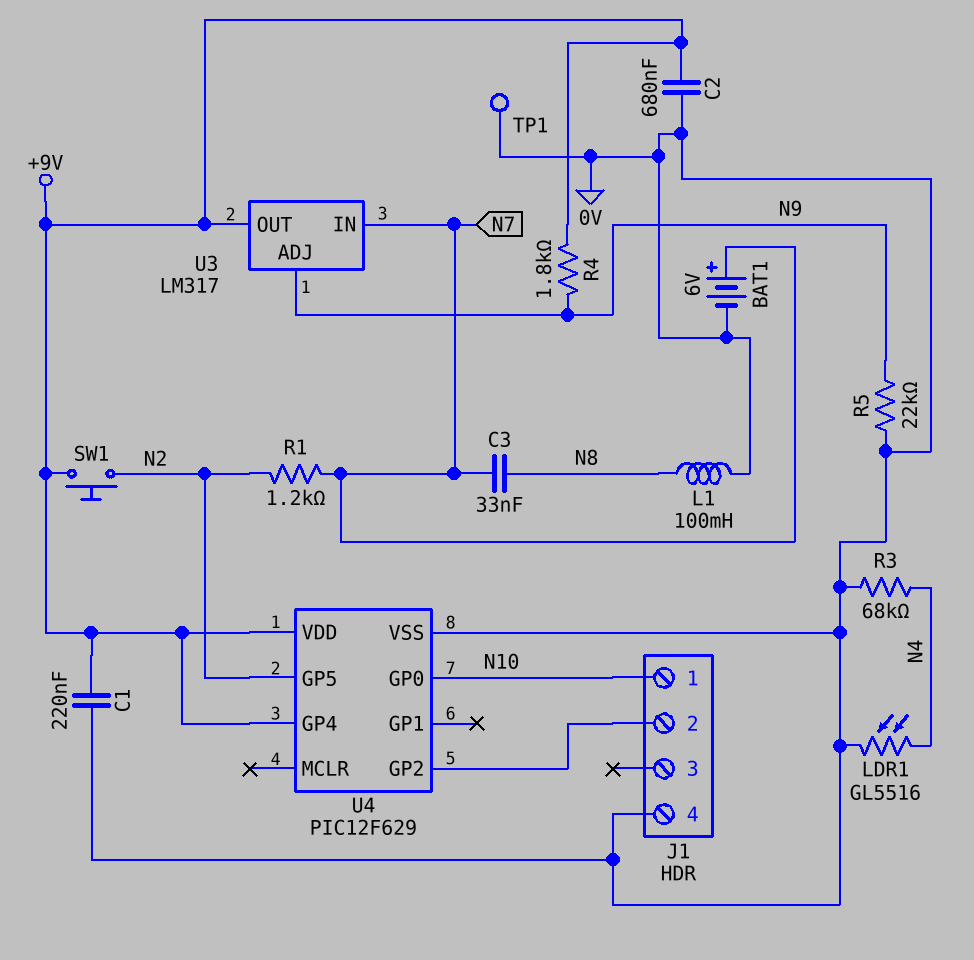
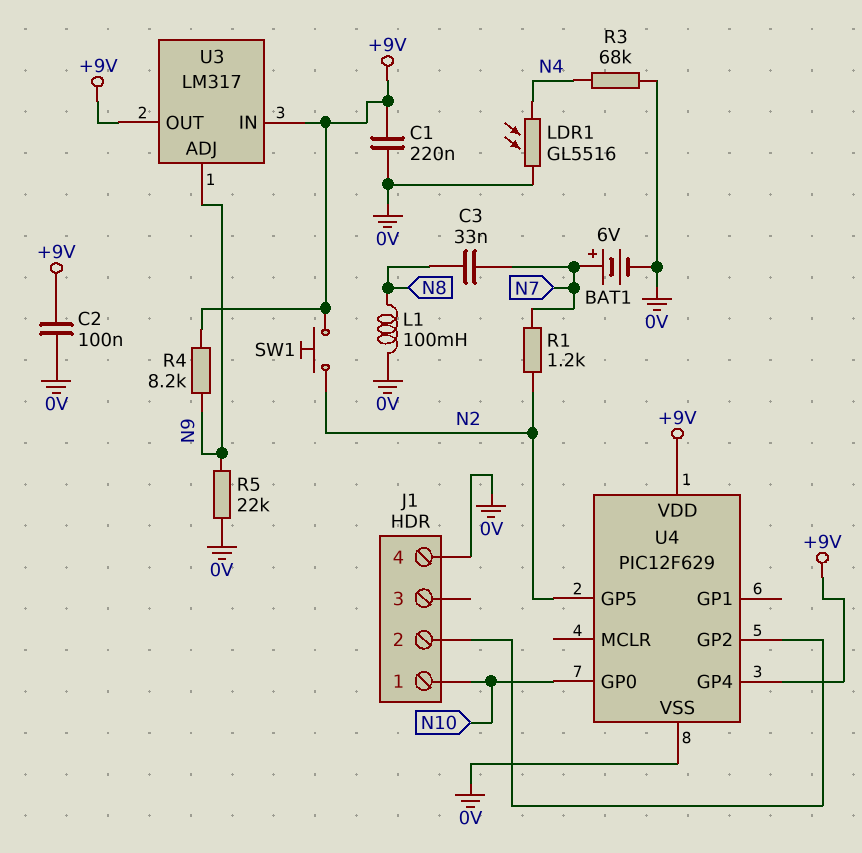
C2: 680nF (+9V, 0V) -> 100nF (+9V, 0V)
R4: 1.8k (+9V, N9) -> 8.2k (+9V, N9)
TP1: test point (0V) -> none
U3 pin IN: N7 -> +9V

